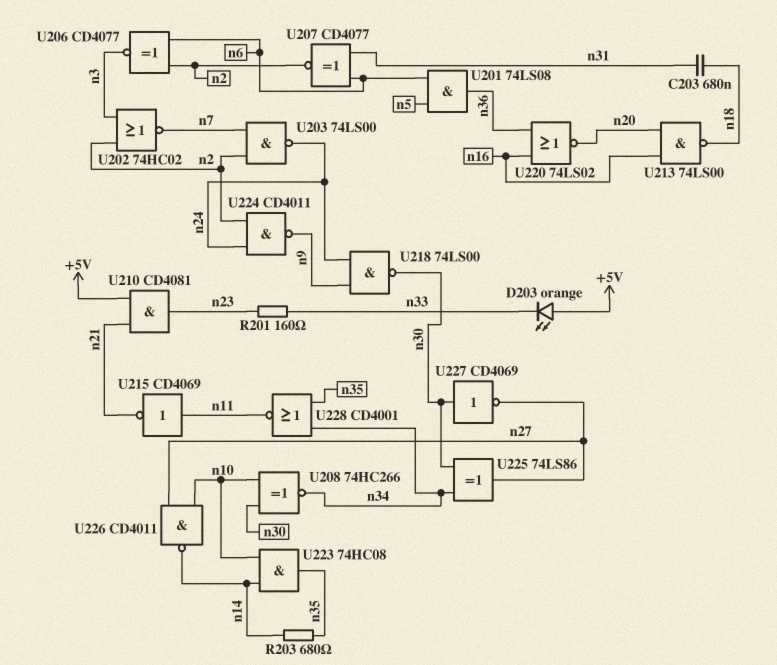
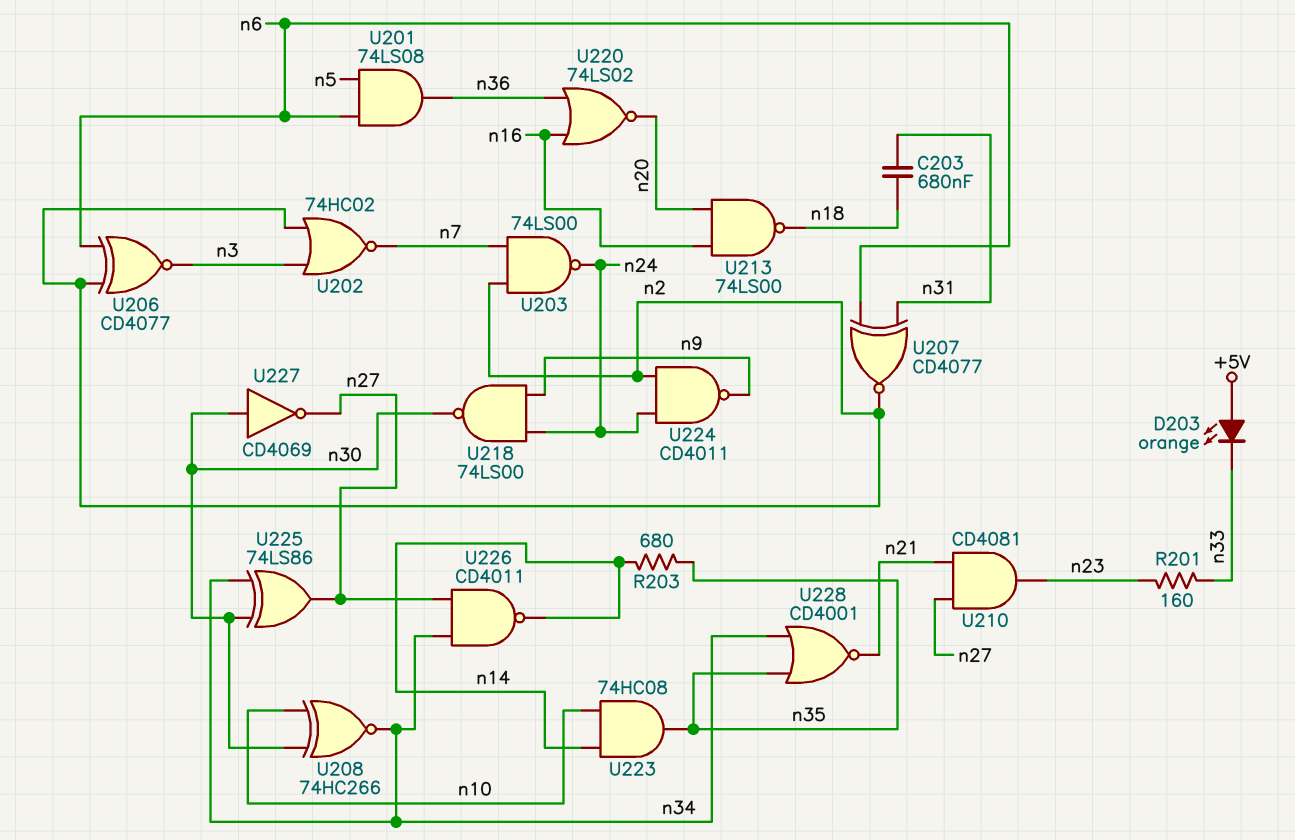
U210: AND CD4081 (in +5V, in n21, out n23) -> AND CD4081 (in n21, in n27, out n23)
U215: NOT CD4069 (in n11, out n21) -> none
U226: NAND CD4011 (in n10, in n27, out n14) -> NAND CD4011 (in n27, in n34, out n14)
U228: NOR CD4001 (in n34, in n35, out n11) -> NOR CD4001 (in n34, in n35, out n21)

